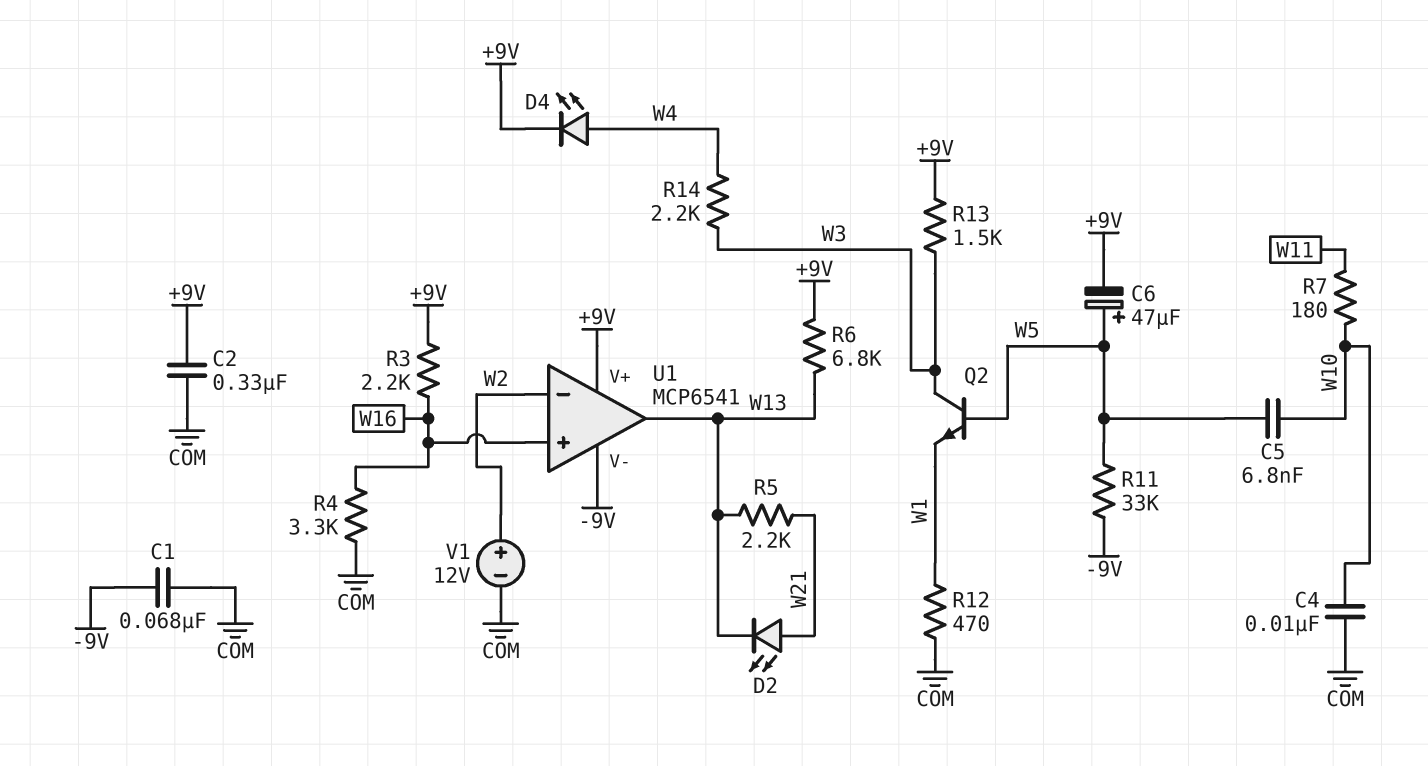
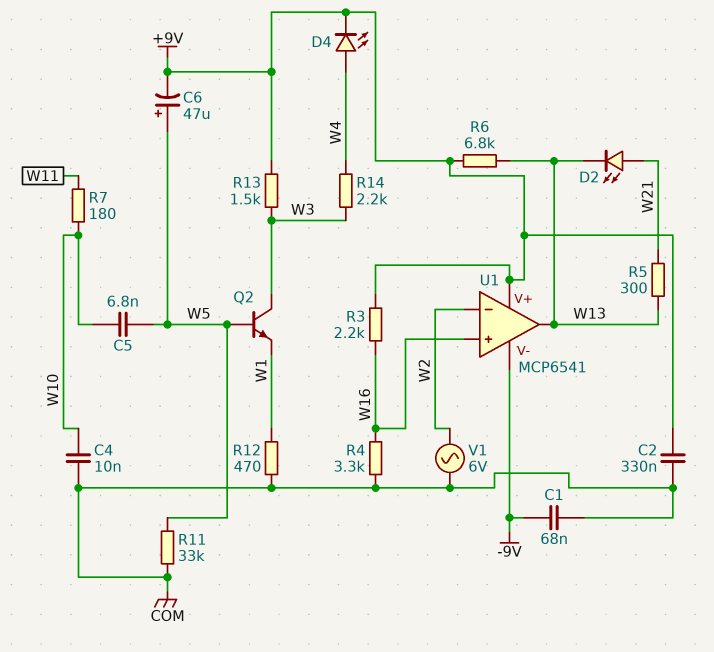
R5: 2.2k (W13, W21) -> 300 (W13, W21)
R11: 33k (-9V, W5) -> 33k (COM, W5)
V1: 12V (plus W2, minus COM) -> AC 6V (COM, W2)

